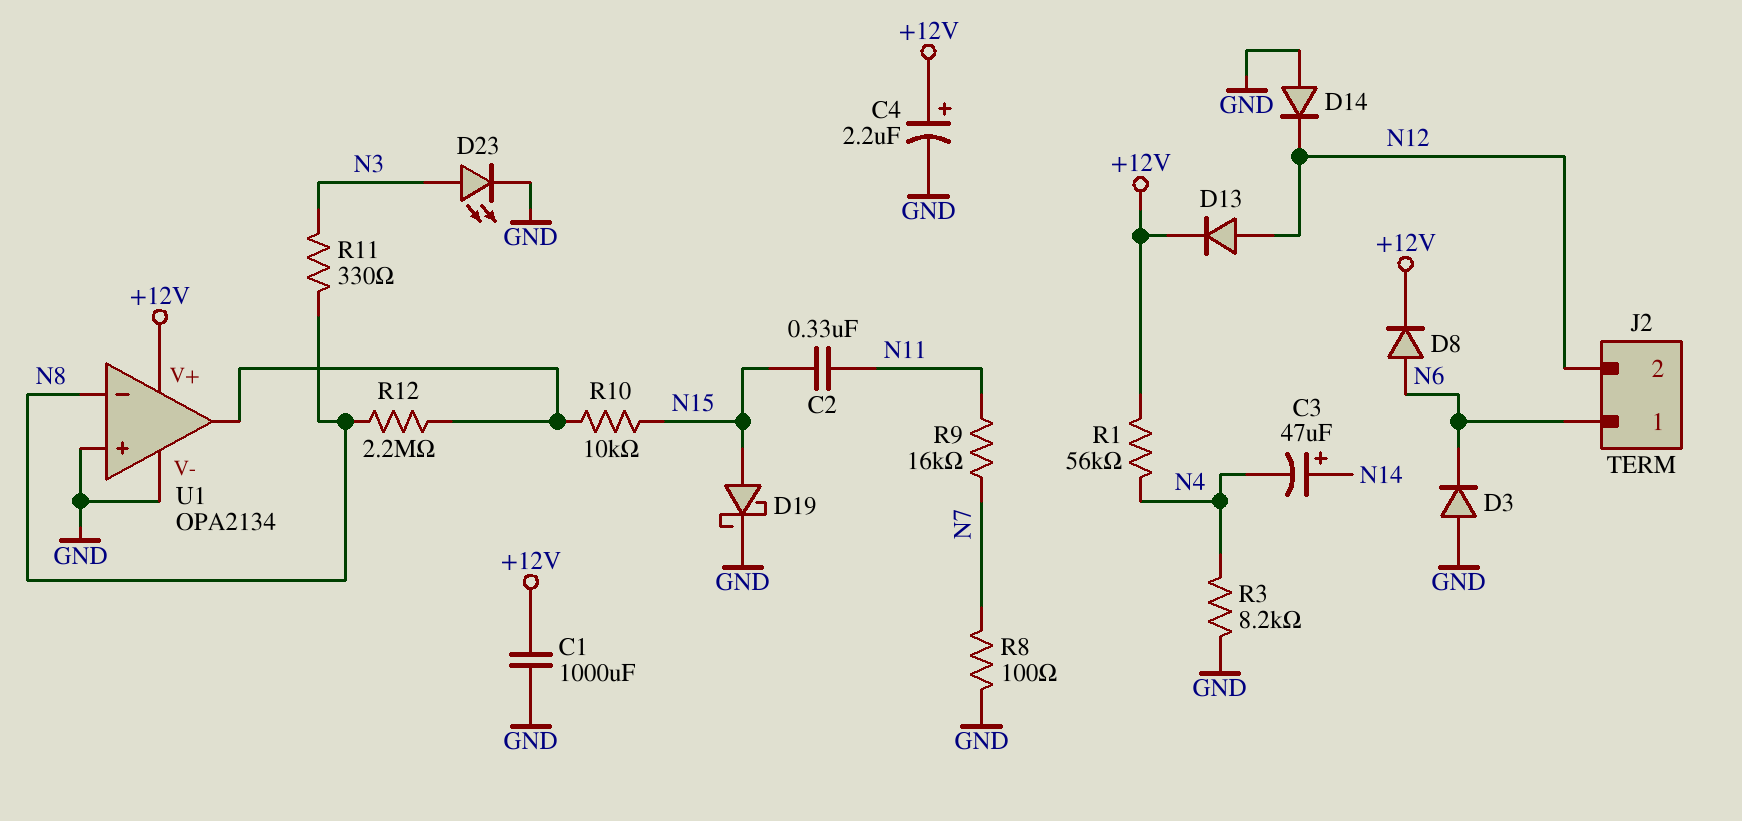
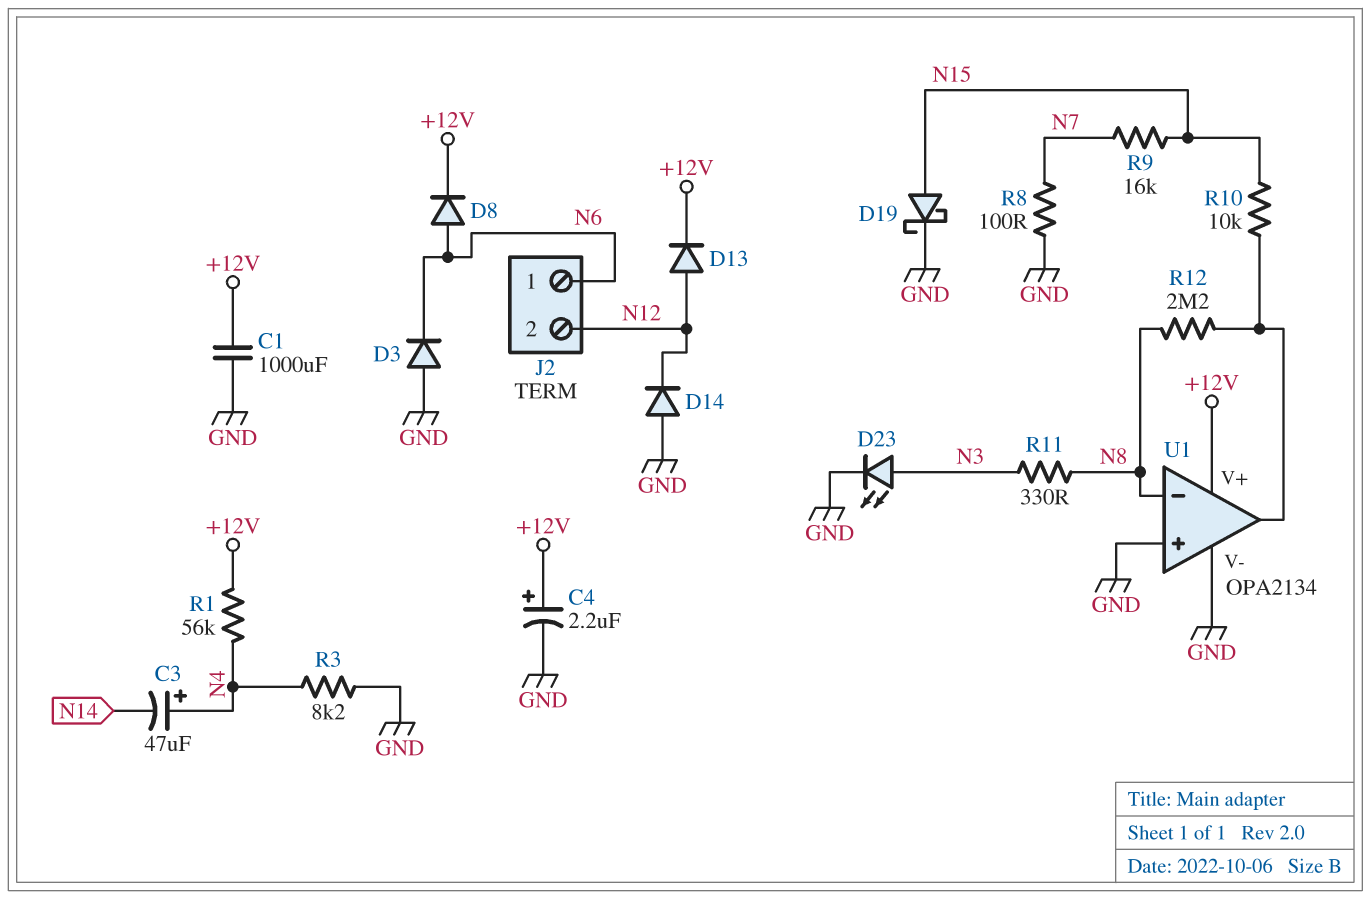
C2: 330nF (N11, N15) -> none
C3: 47uF (plus N14, minus N4) -> 47uF (plus N4, minus N14)
R9: 16k (N7, N11) -> 16k (N7, N15)

